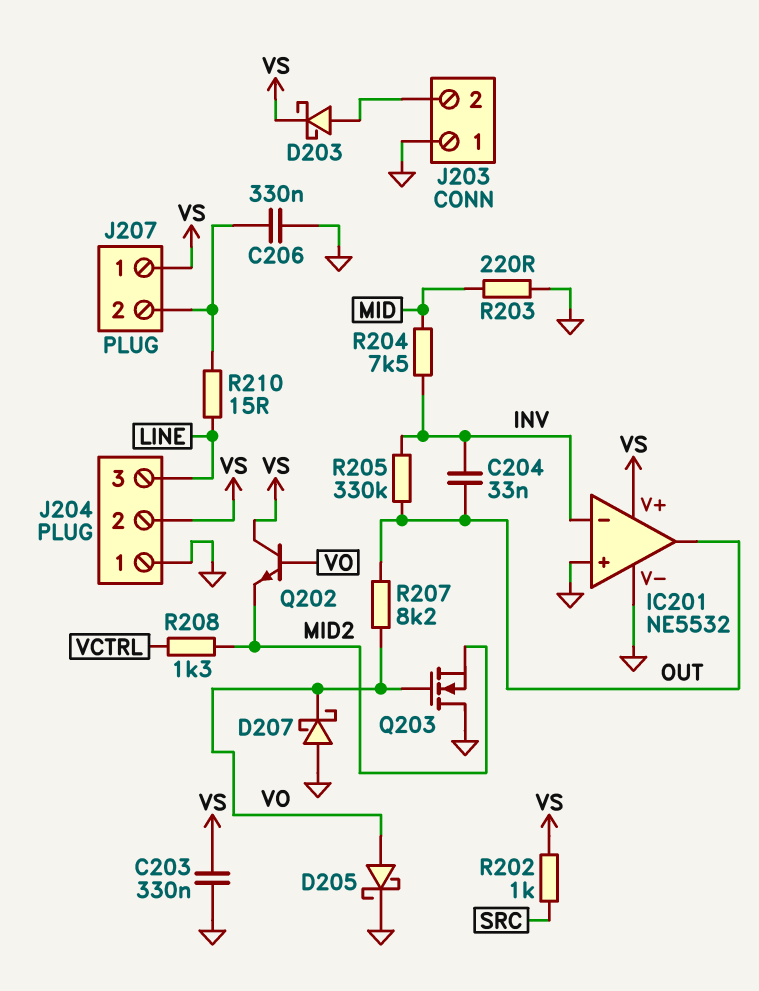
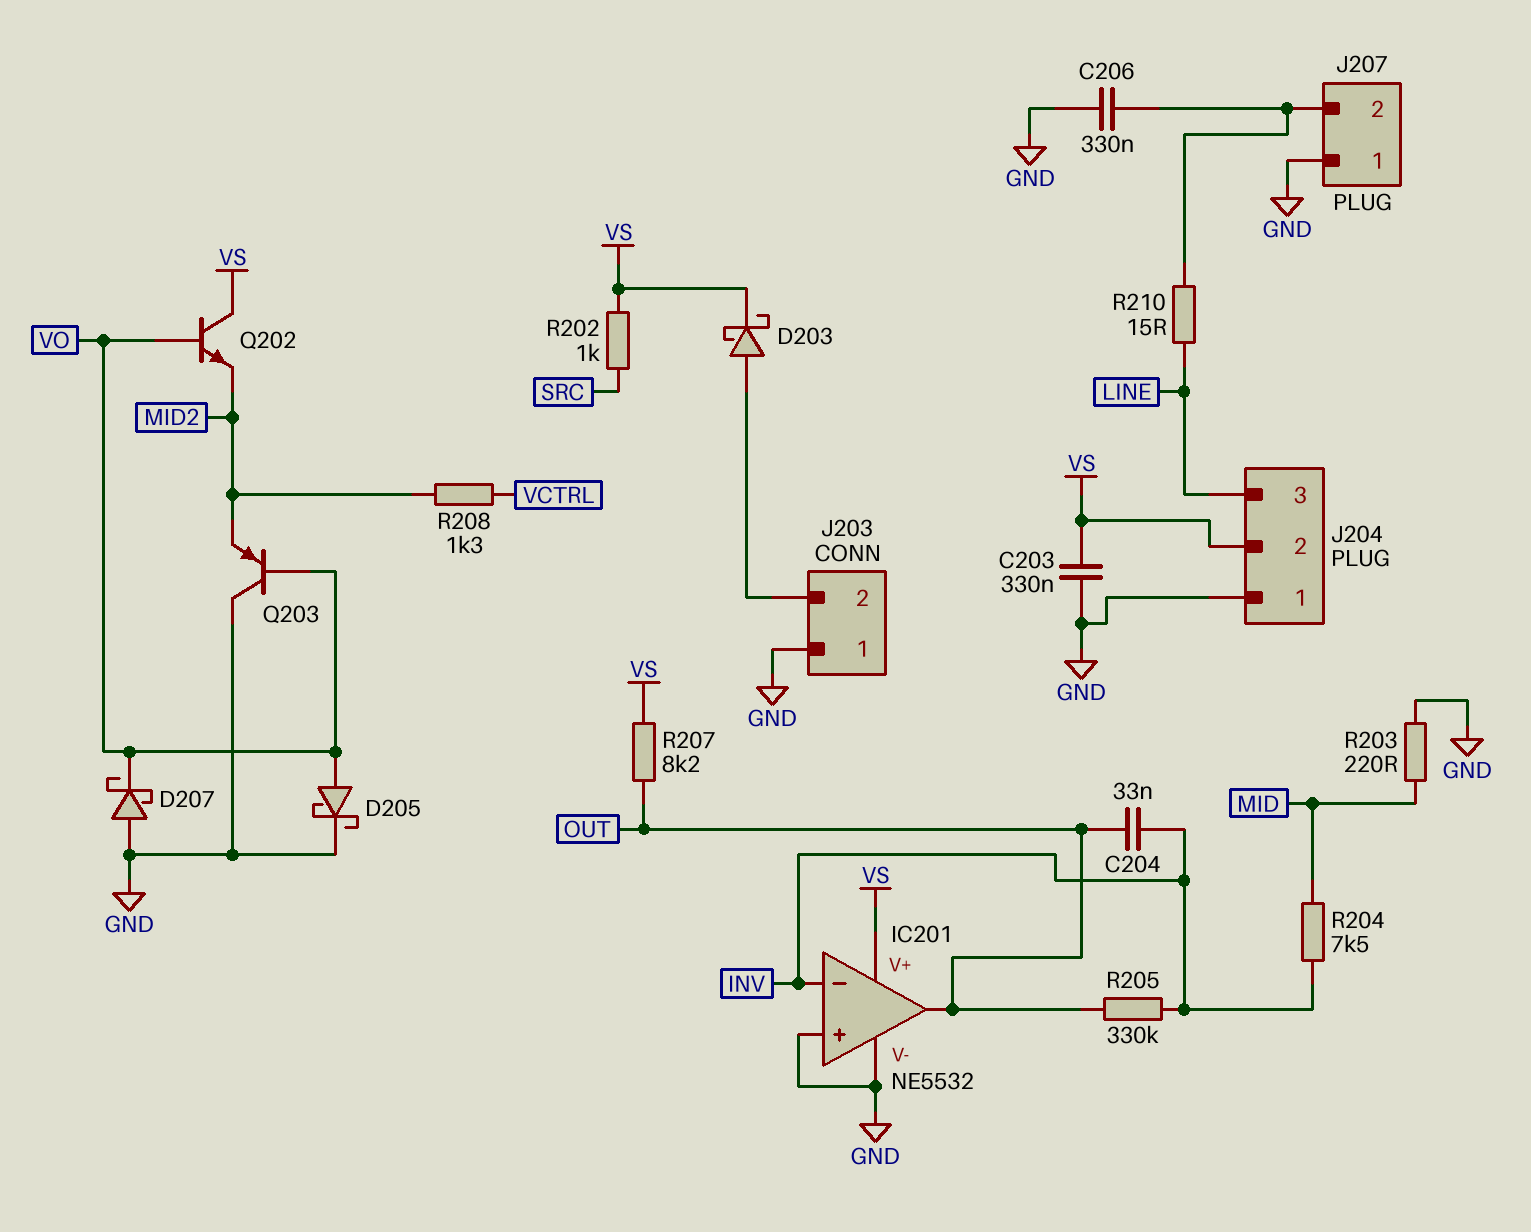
J207 pin 1: VS -> GND
Q203: NMOS (G VO, D GND, S MID2) -> PNP (B VO, C GND, E MID2)
R207: 8.2k (OUT, VO) -> 8.2k (OUT, VS)

